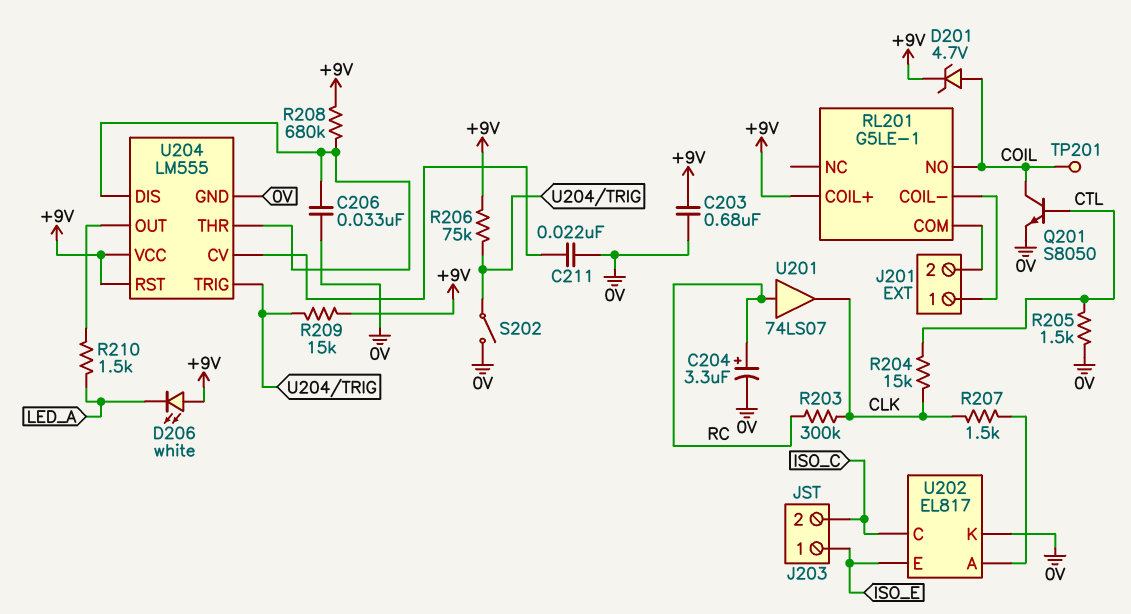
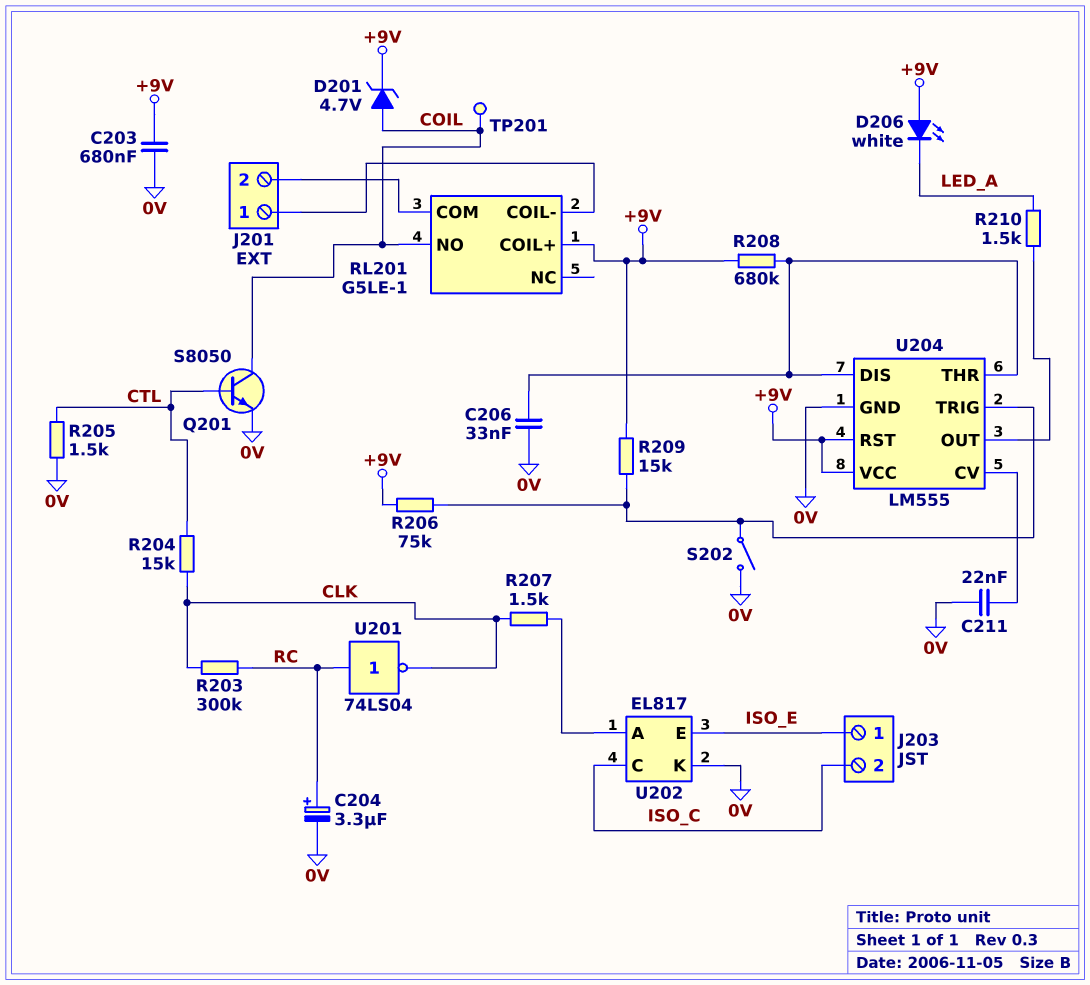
U201: buffer 74LS07 (in RC, out CLK) -> NOT 74LS04 (in RC, out CLK)

